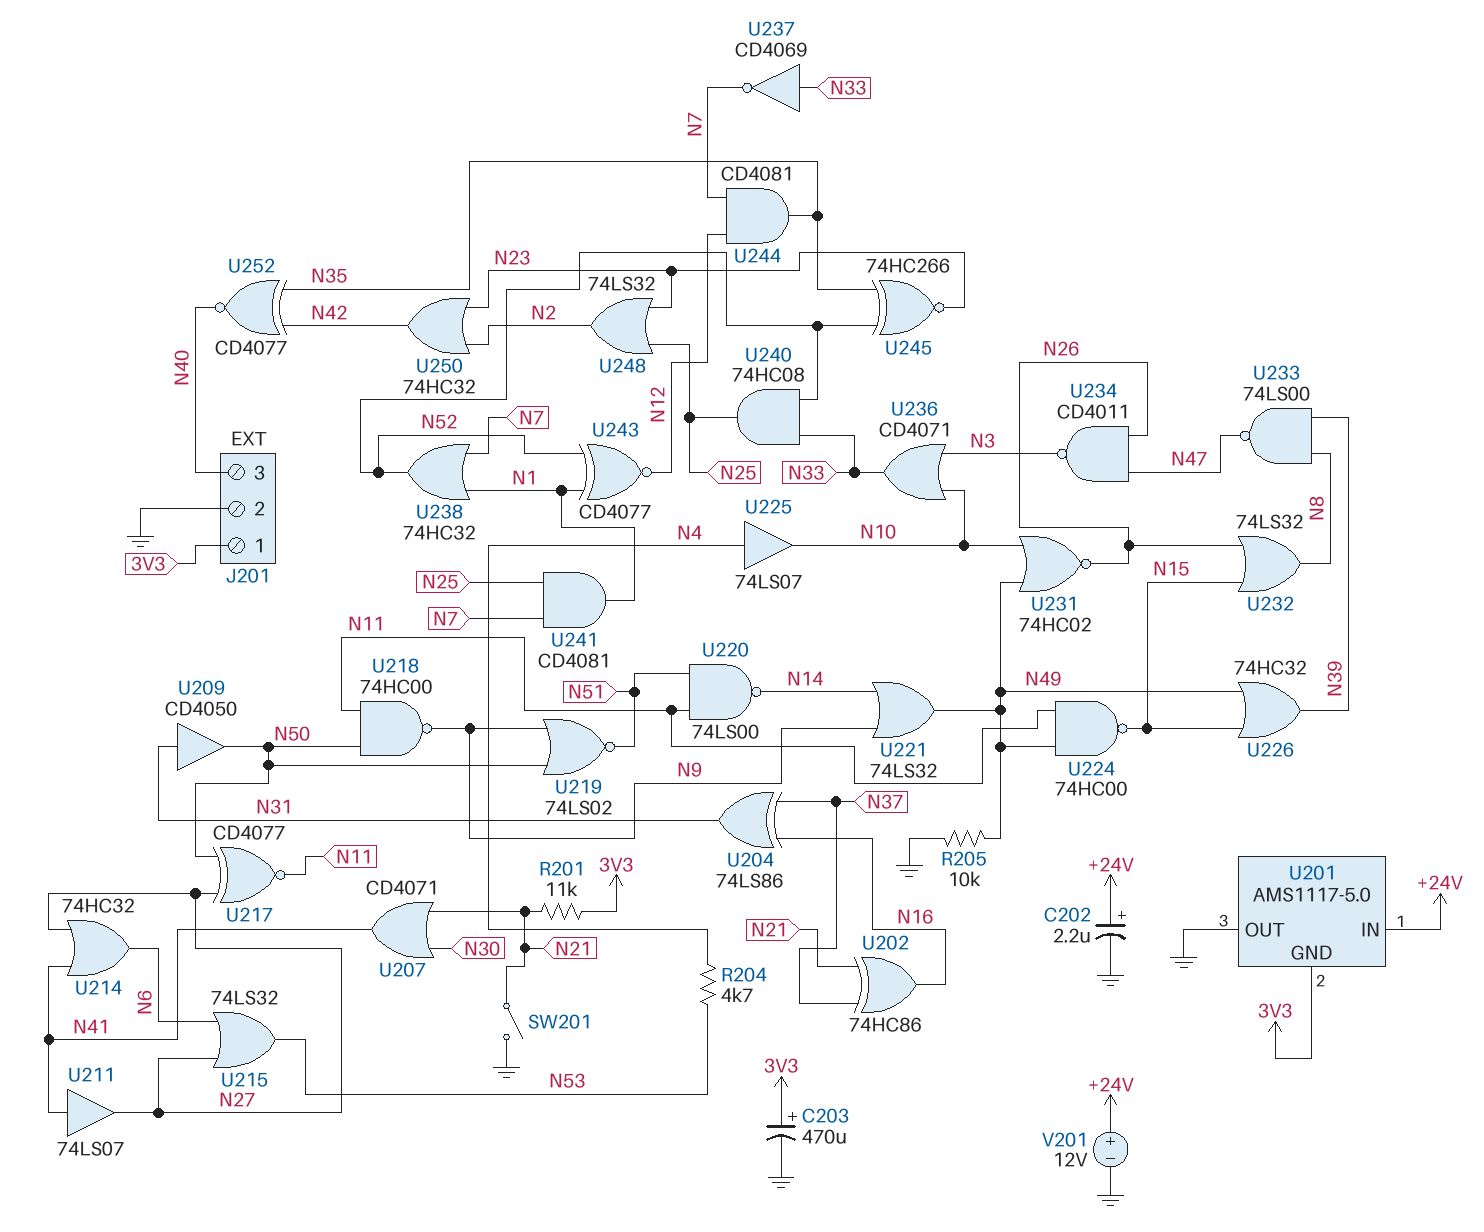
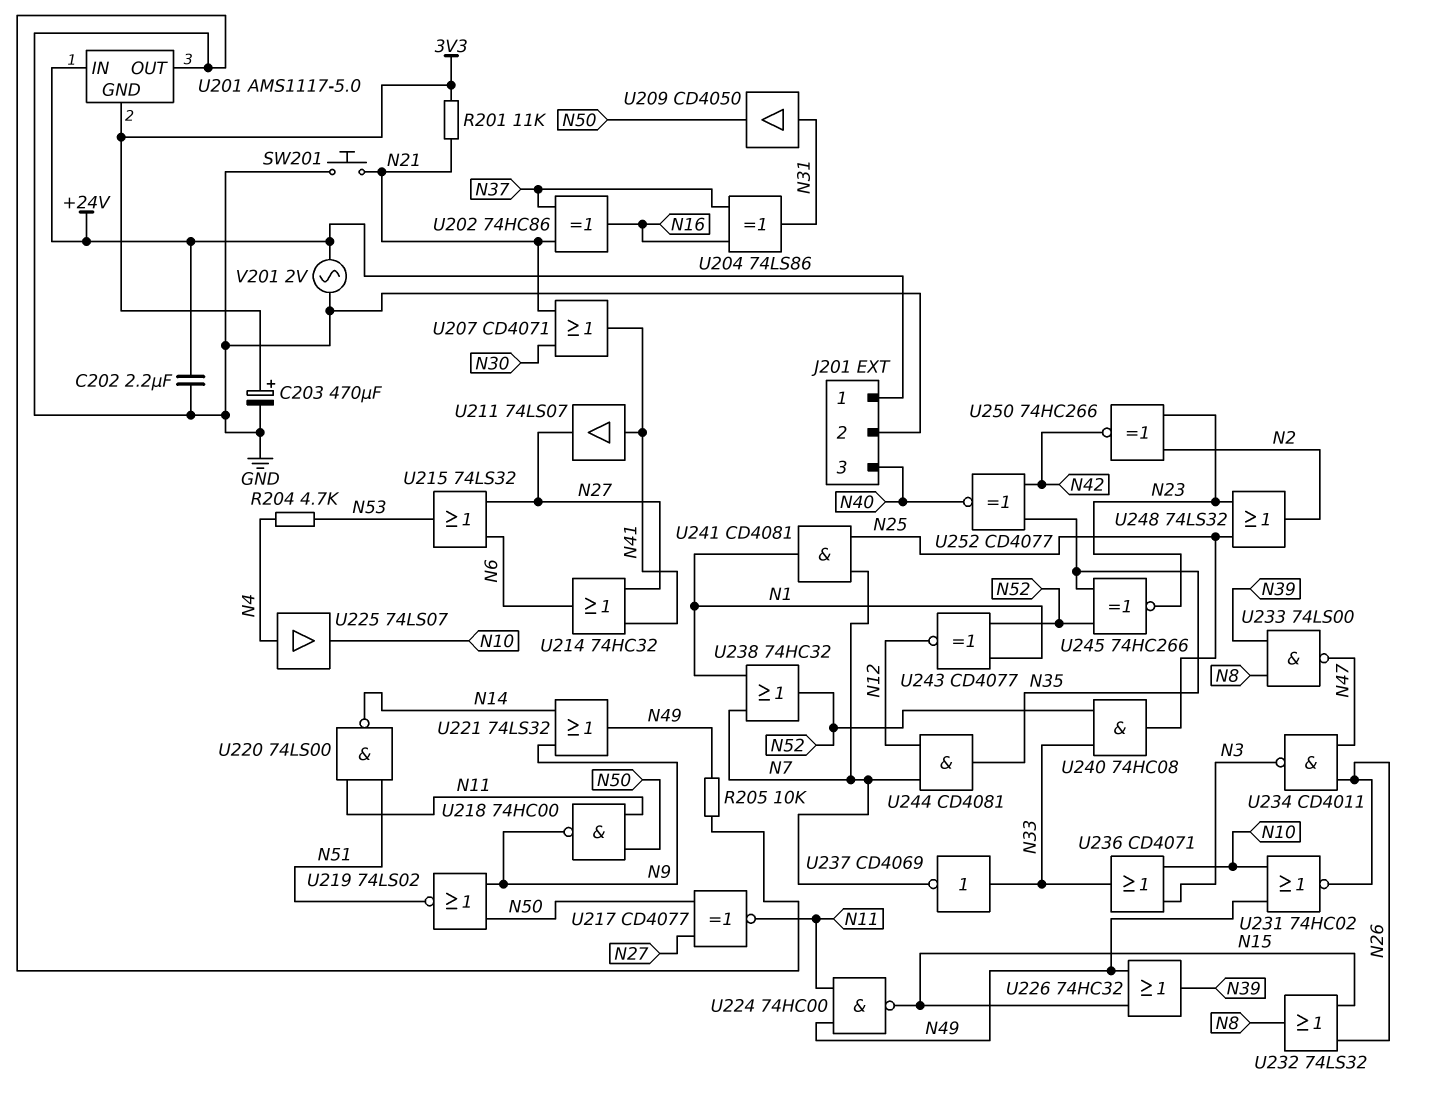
C202: 2.2uF (plus +24V, minus GND) -> 2.2uF (+24V, GND)
J201 pin 1: 3V3 -> +24V
SW201: switch (GND, N21) -> button (GND, N21)
U250: OR 74HC32 (in N2, in N23, out N42) -> XNOR 74HC266 (in N2, in N23, out N42)
V201: 12V (plus +24V, minus GND) -> AC 2V (+24V, GND)

